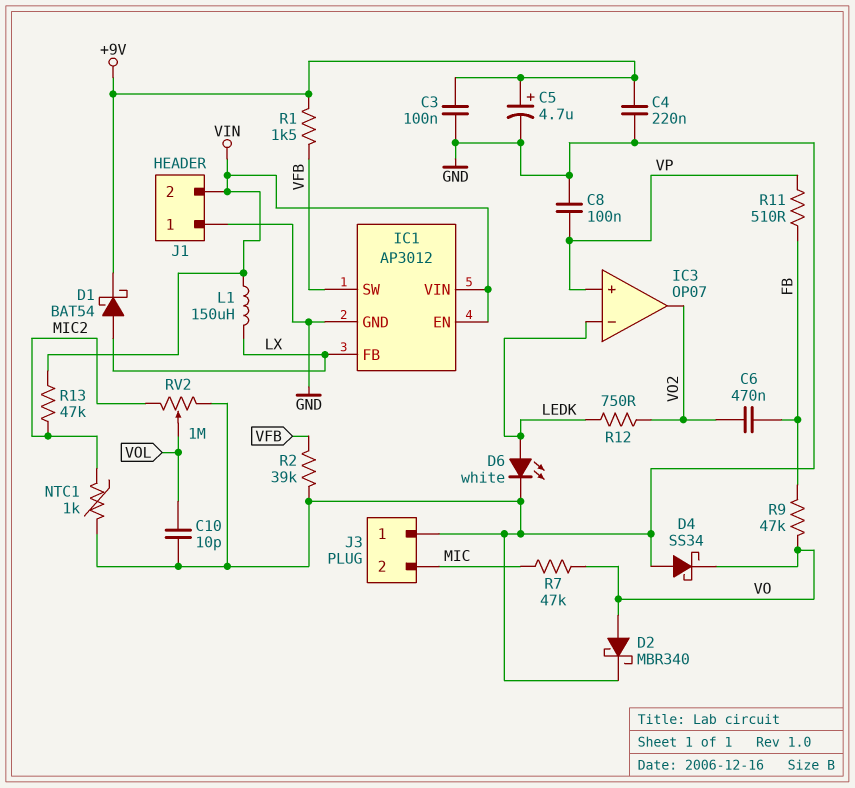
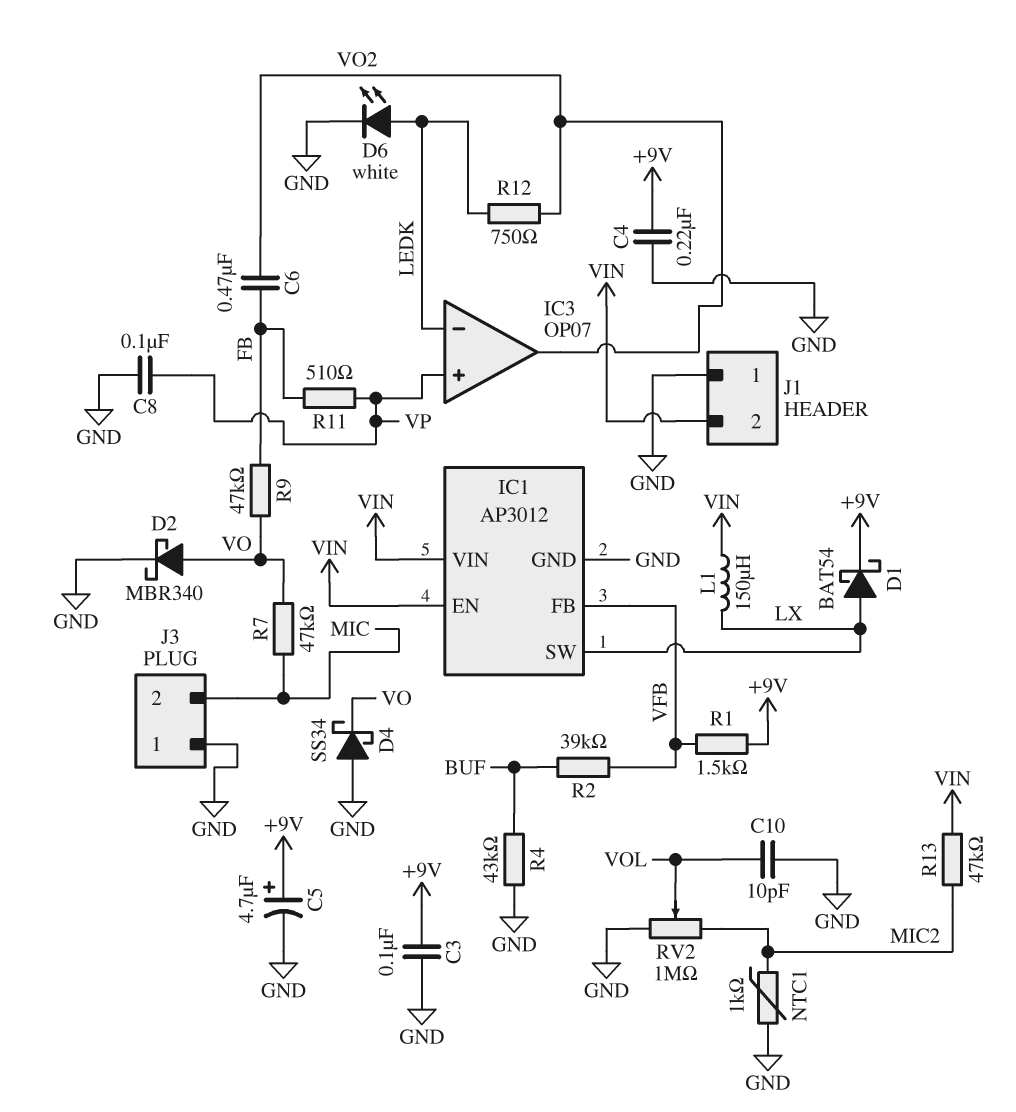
IC1 pin FB: LX -> VFB
IC1 pin SW: VFB -> LX
R2: 39k (GND, VFB) -> 39k (BUF, VFB)
R4: none -> 43k (BUF, GND)

